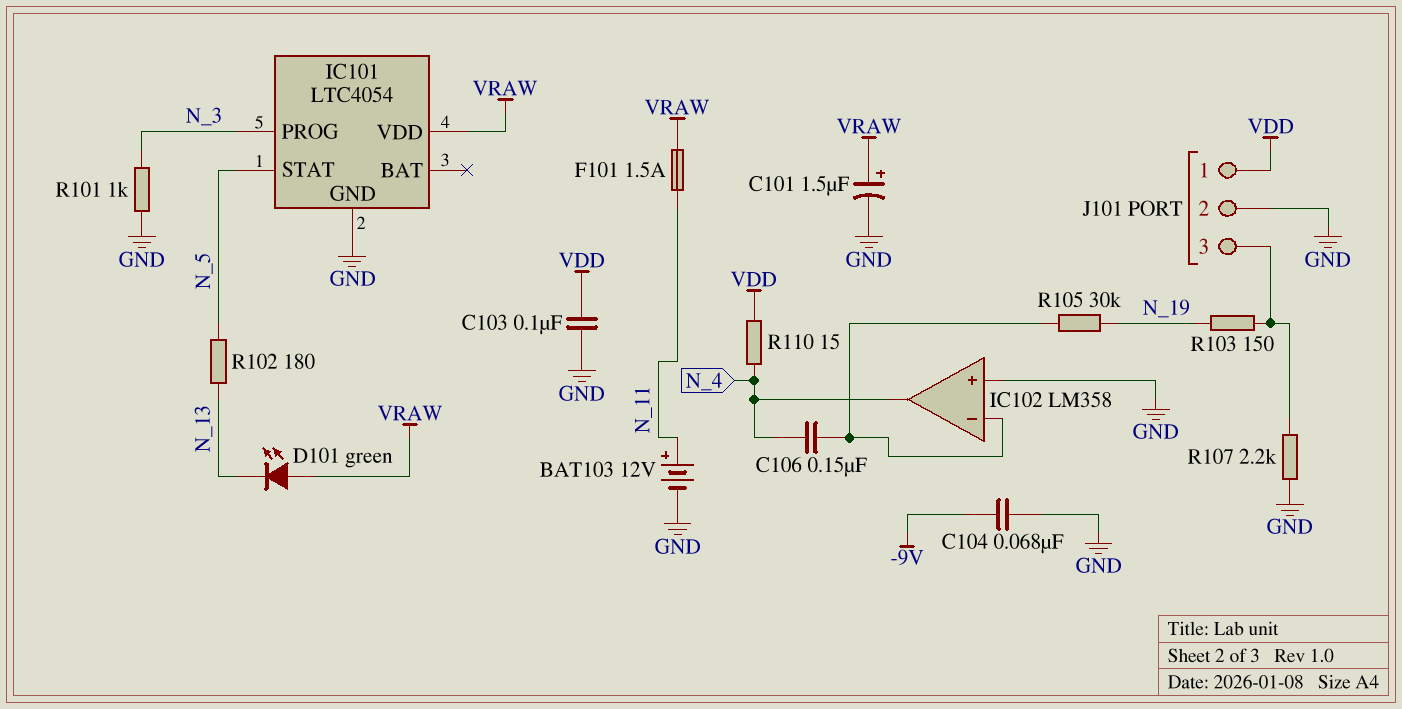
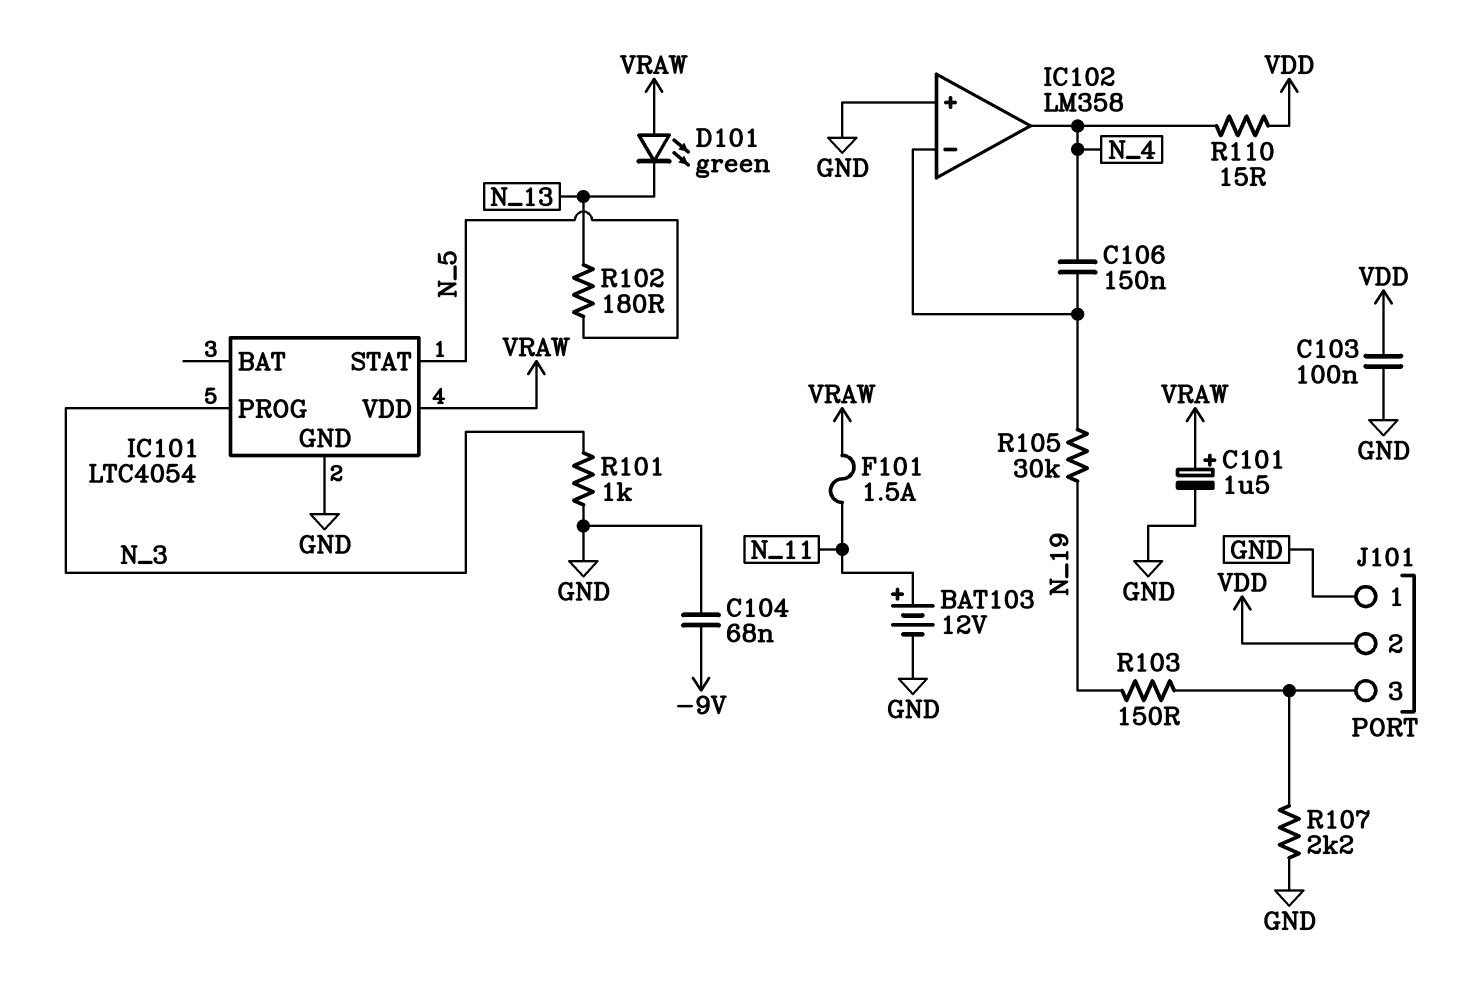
J101 pin 1: VDD -> GND
J101 pin 2: GND -> VDD

